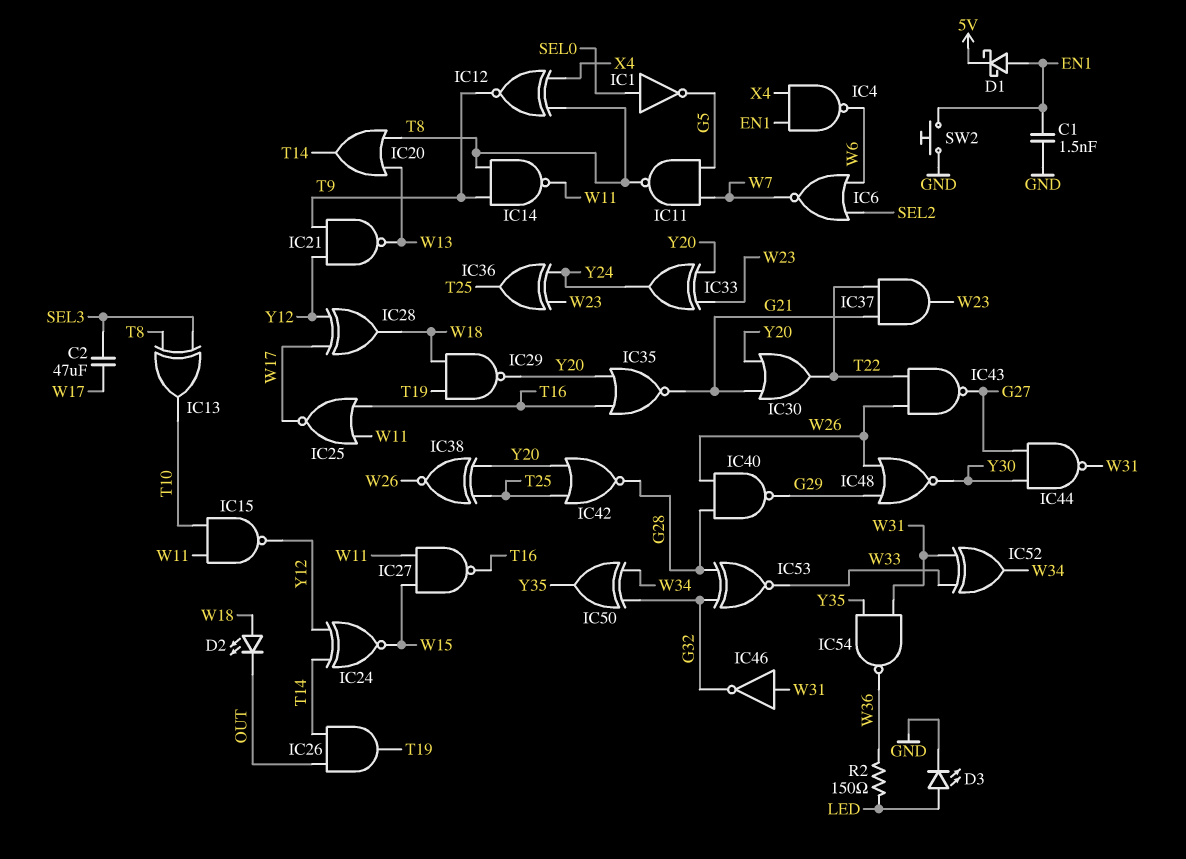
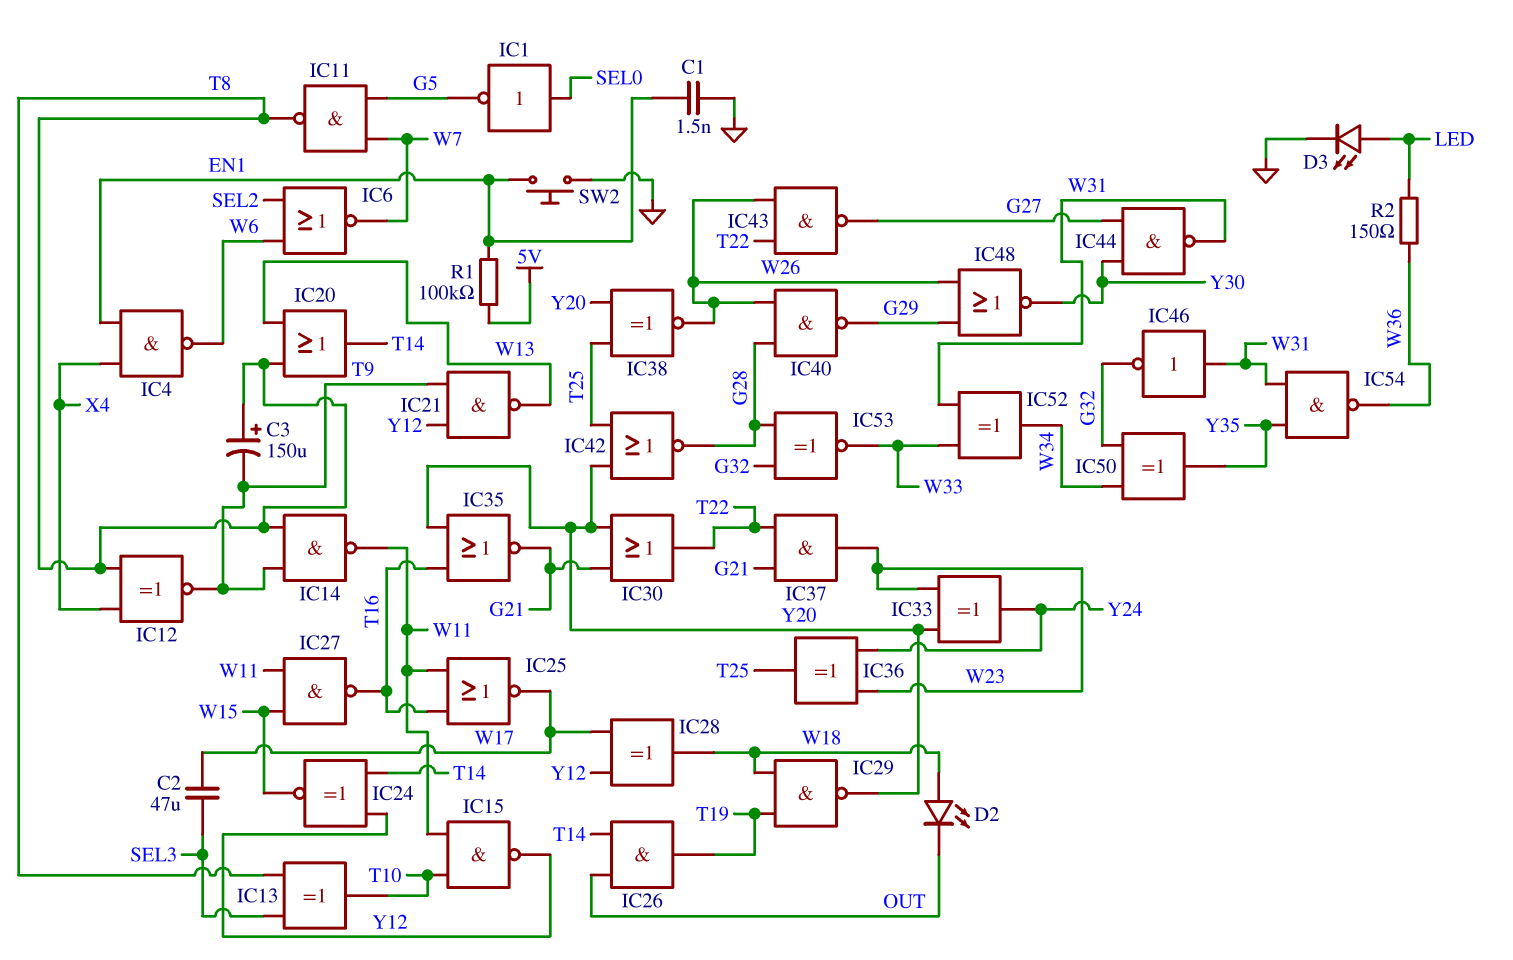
C3: none -> 150uF (plus T8, minus T9)
D1: schottky (A EN1, K 5V) -> none
R1: none -> 100k (5V, EN1)

